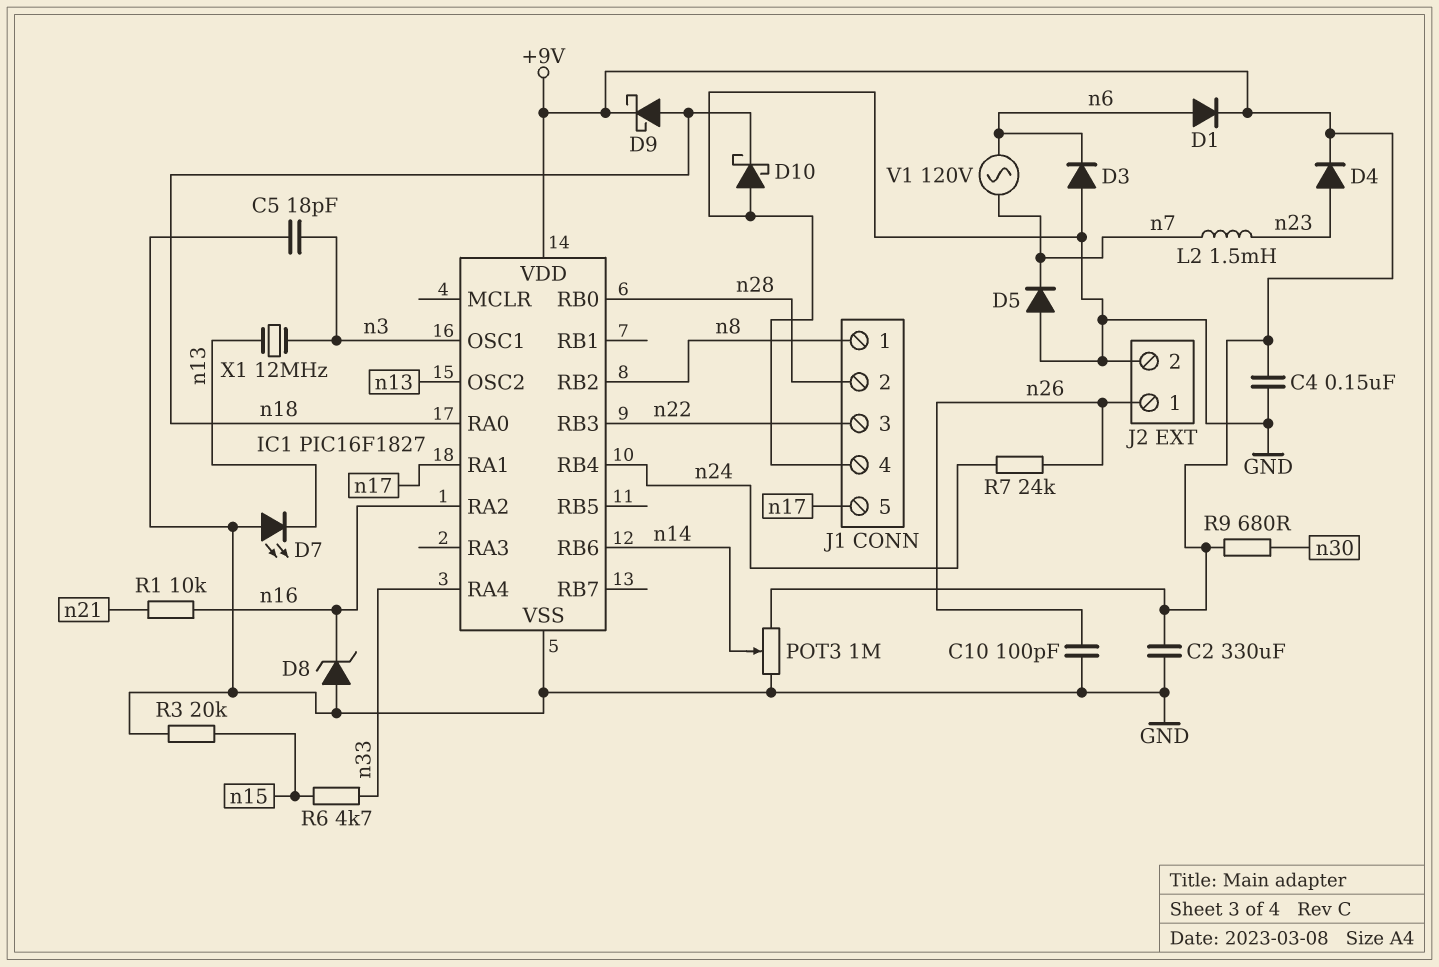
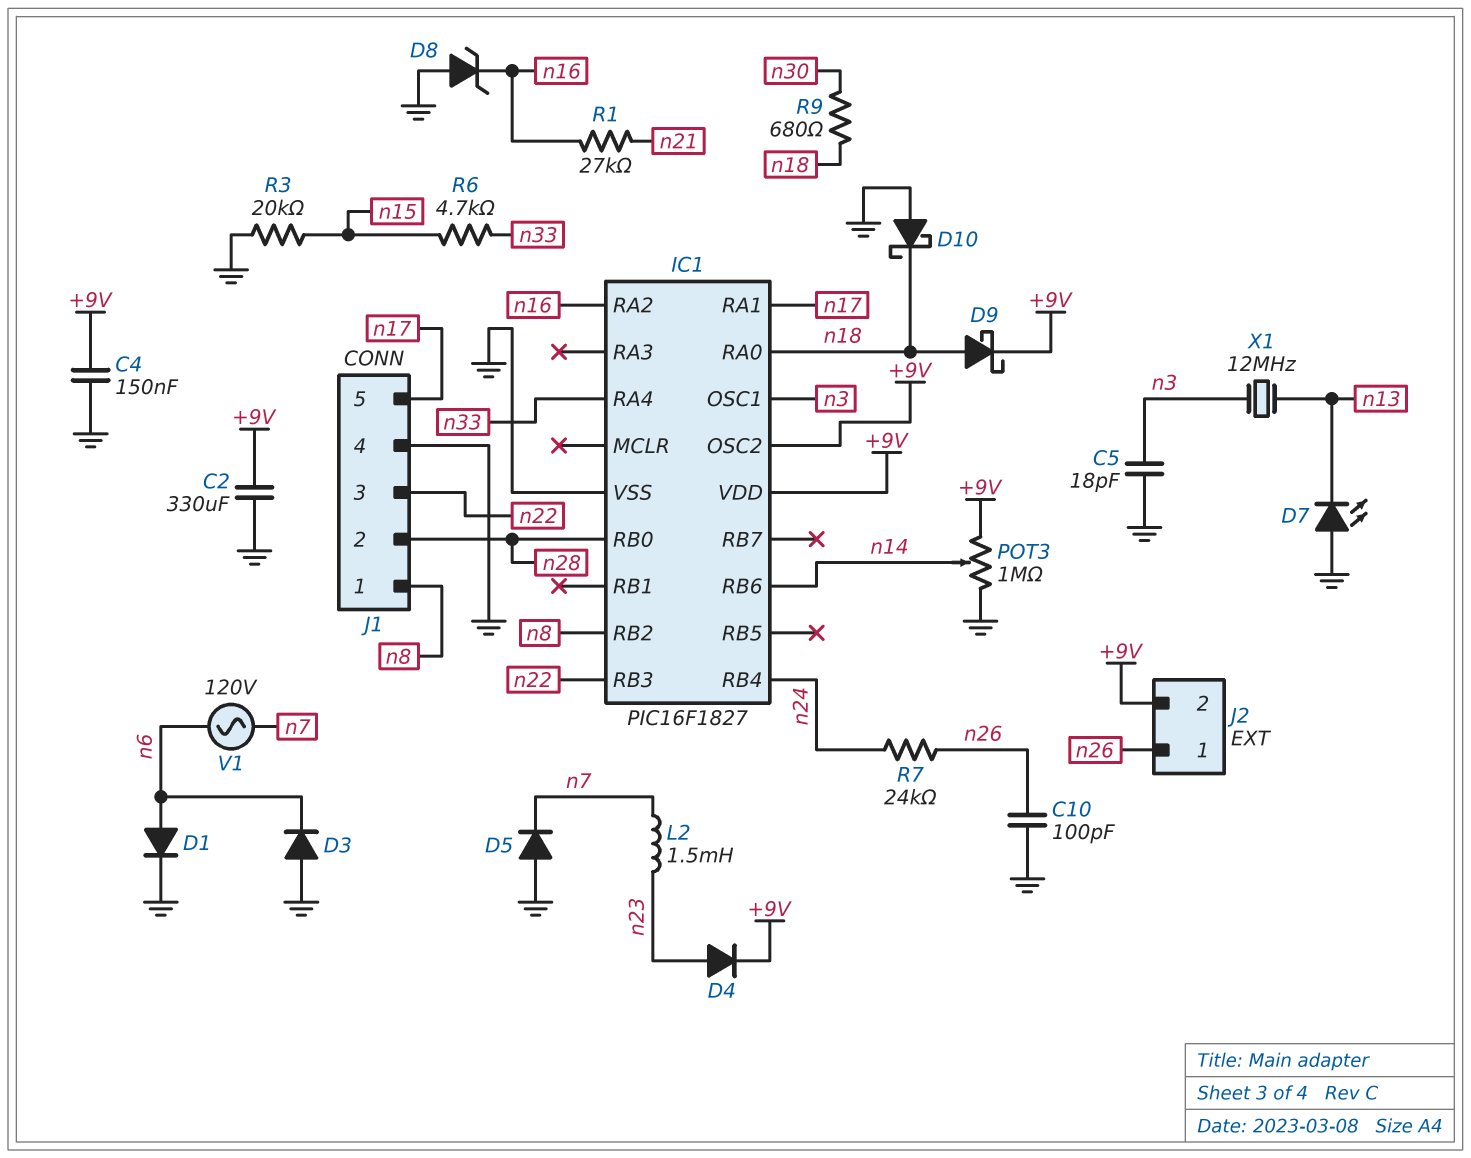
D1: diode (A n6, K +9V) -> diode (A n6, K GND)
IC1 pin OSC2: n13 -> +9V
J2 pin 2: GND -> +9V
R1: 10k (n16, n21) -> 27k (n16, n21)
R9: 680 (+9V, n30) -> 680 (n18, n30)

